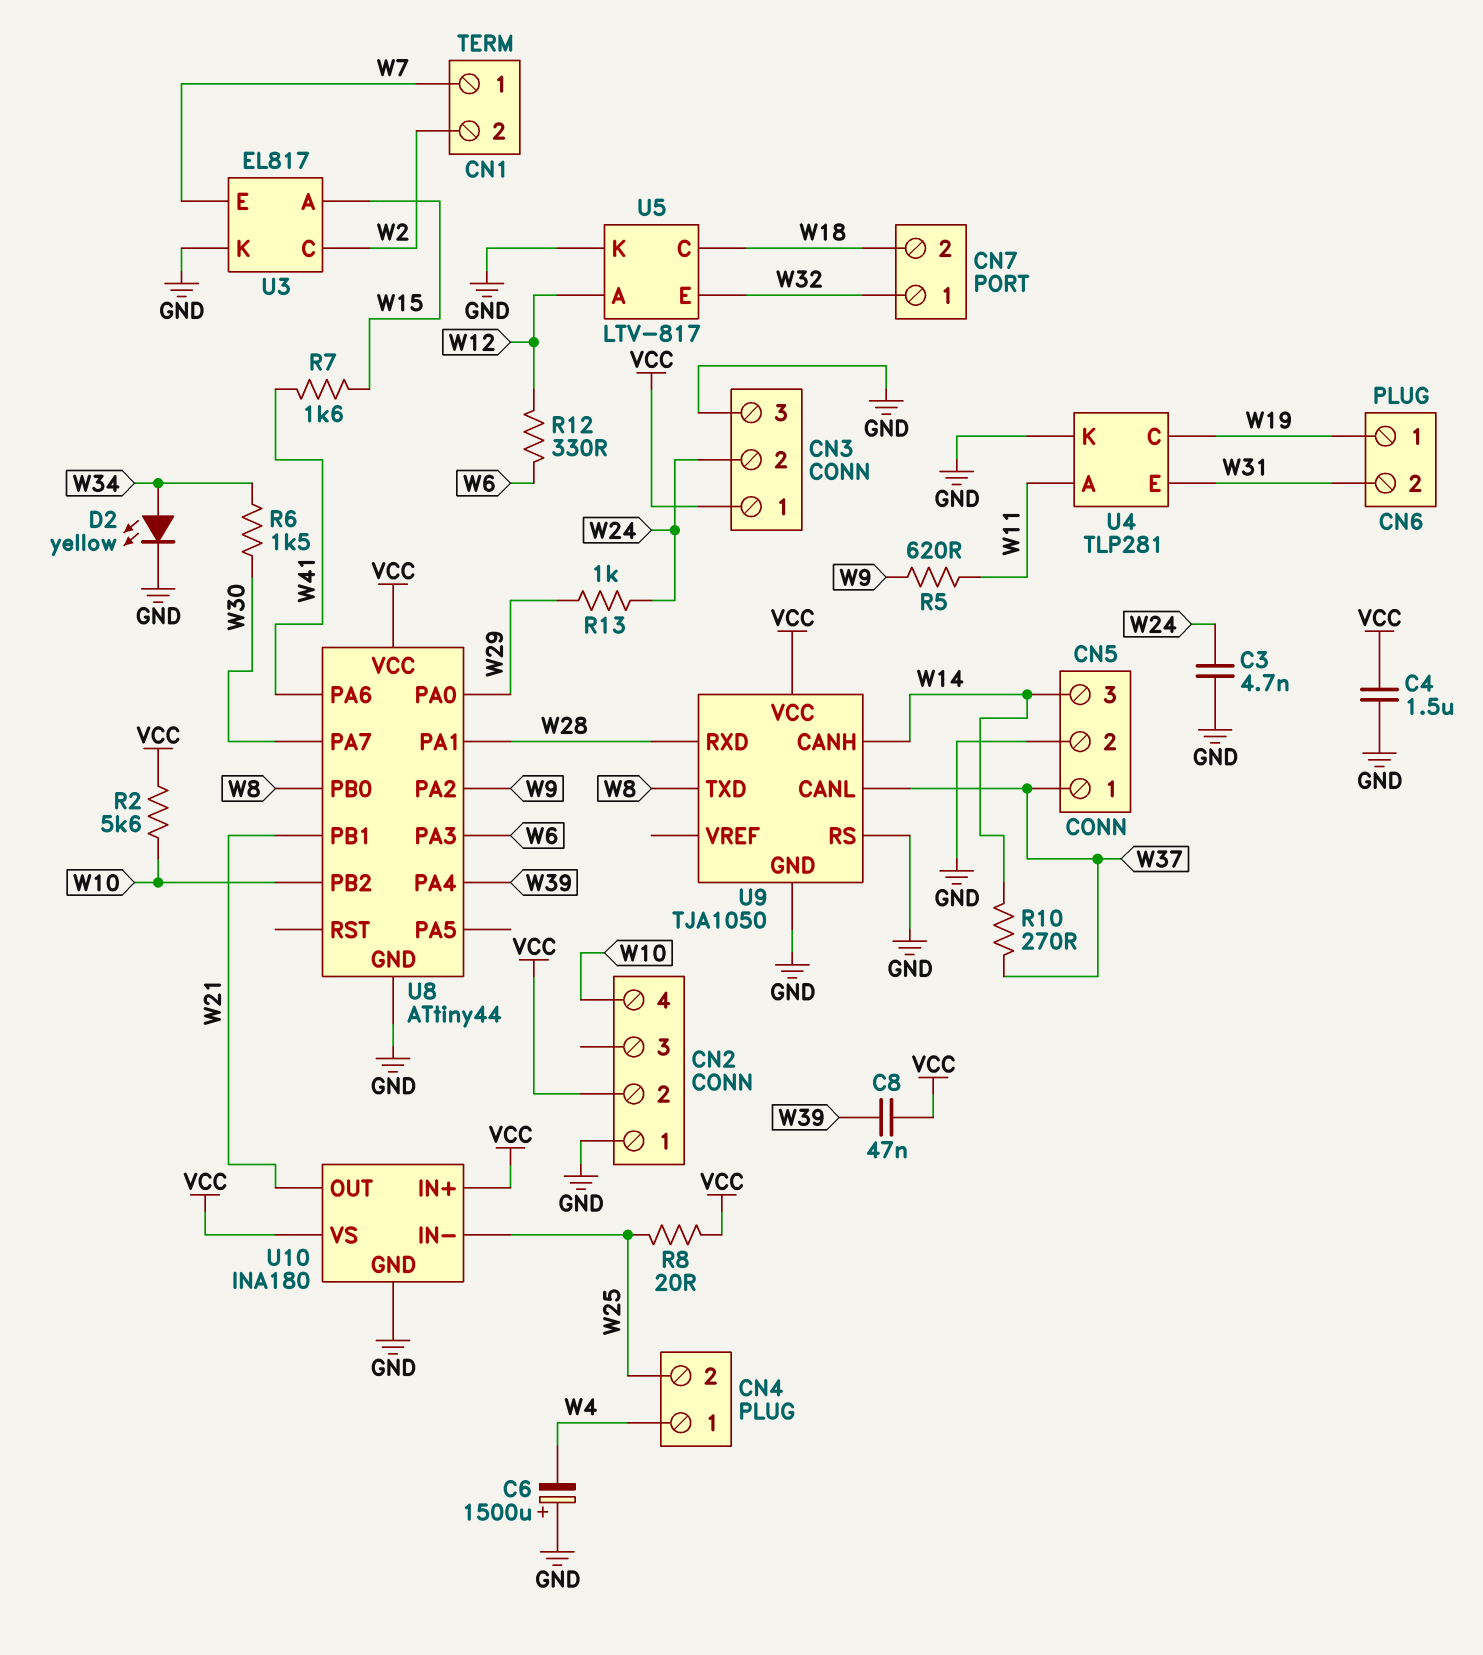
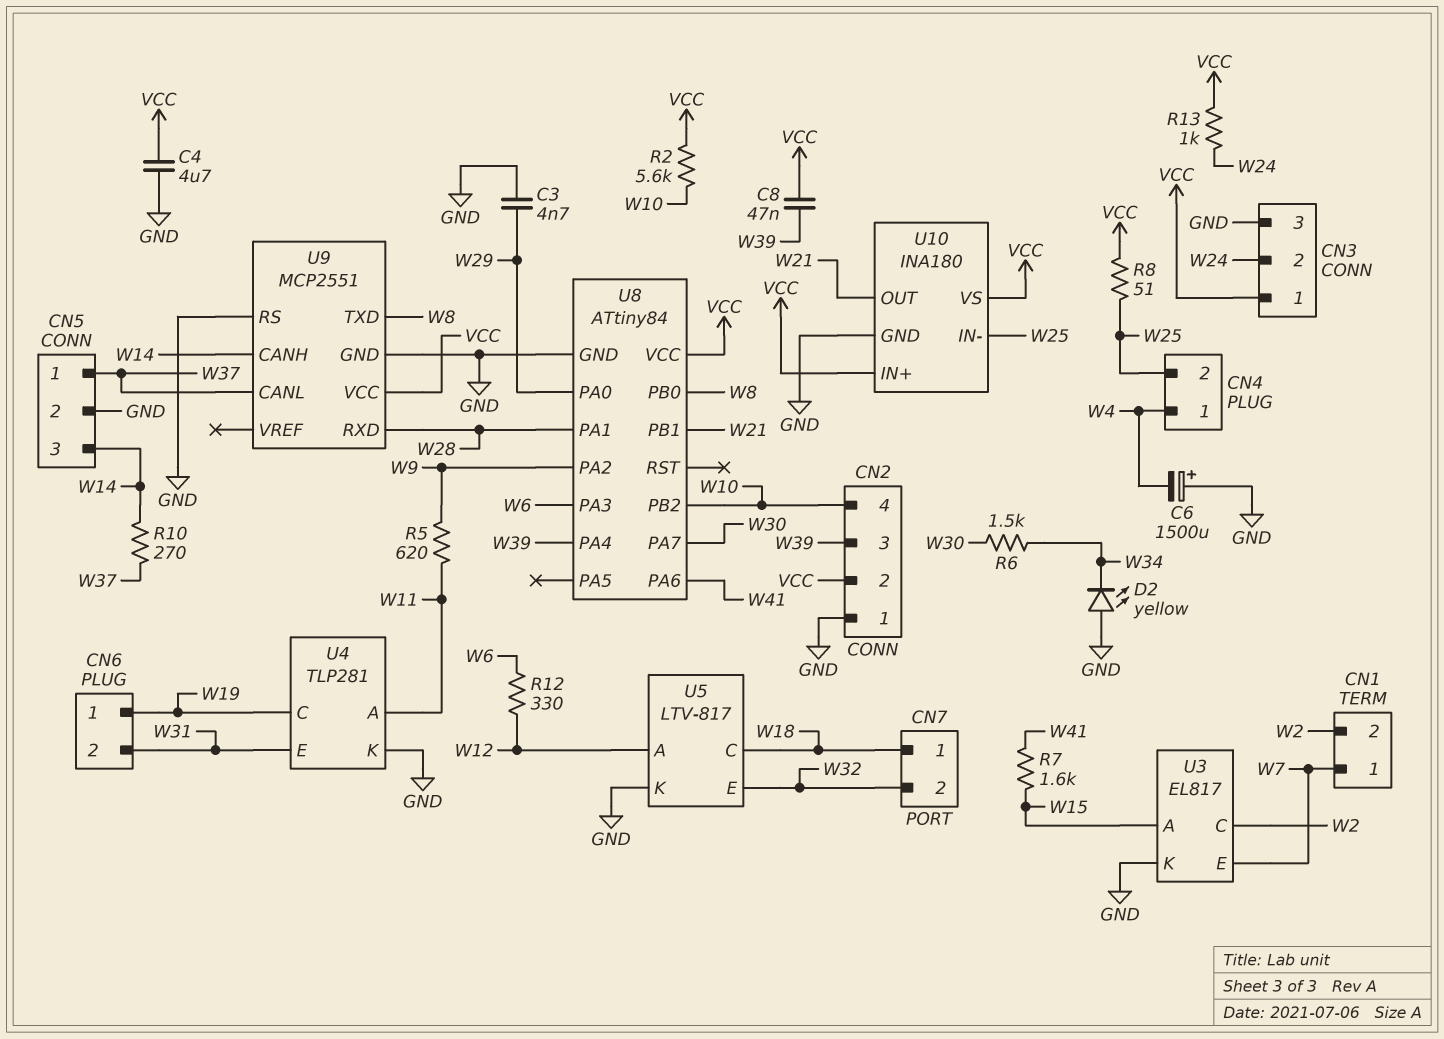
C3: 4.7nF (GND, W24) -> 4.7nF (GND, W29)
C4: 1.5uF (GND, VCC) -> 4.7uF (GND, VCC)
CN2 pin 3: none -> W39
CN7 pin 1: W32 -> W18
CN7 pin 2: W18 -> W32
D2: LED yellow (A W34, K GND) -> LED yellow (A GND, K W34)
R8: 20 (VCC, W25) -> 51 (VCC, W25)
R13: 1k (W24, W29) -> 1k (VCC, W24)
U8: ATtiny44 -> ATtiny84
U9: TJA1050 -> MCP2551

